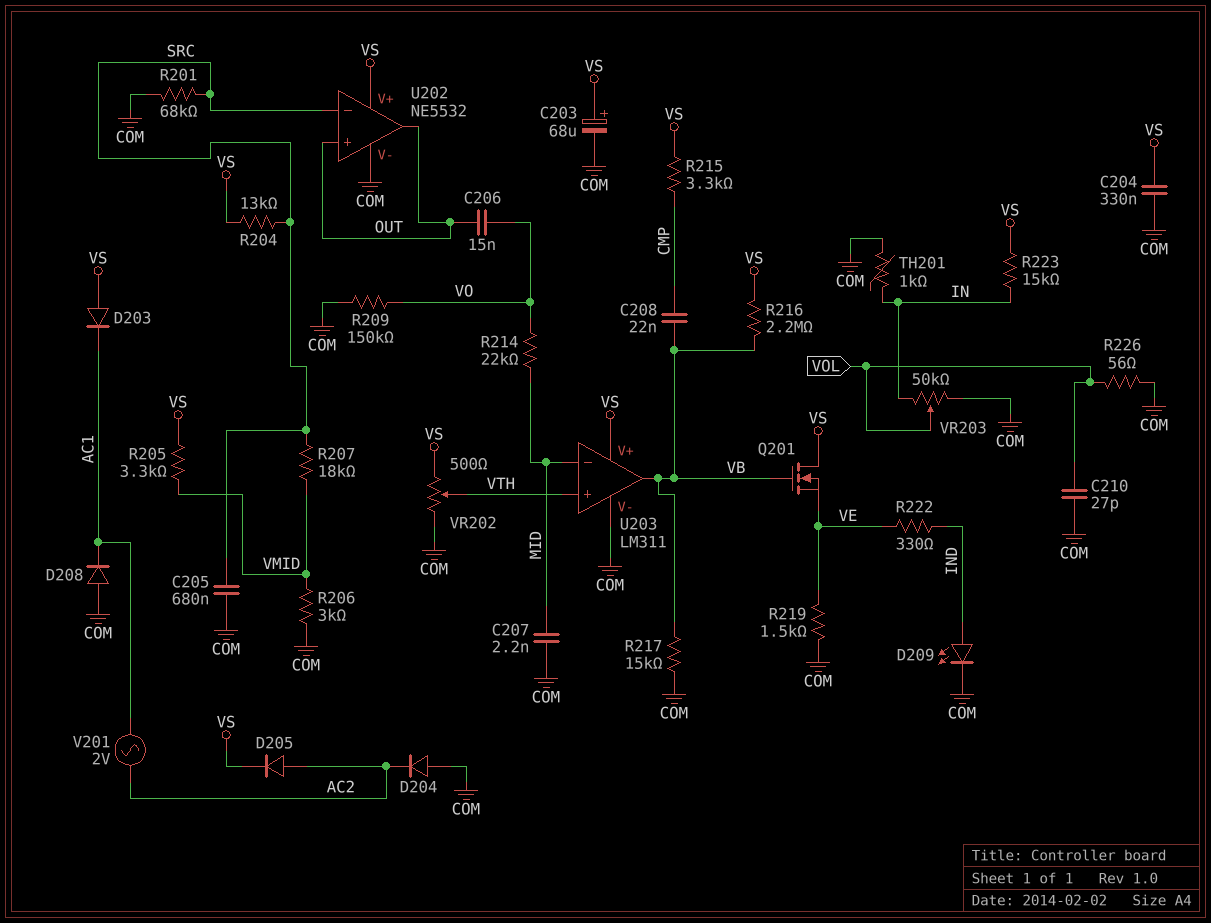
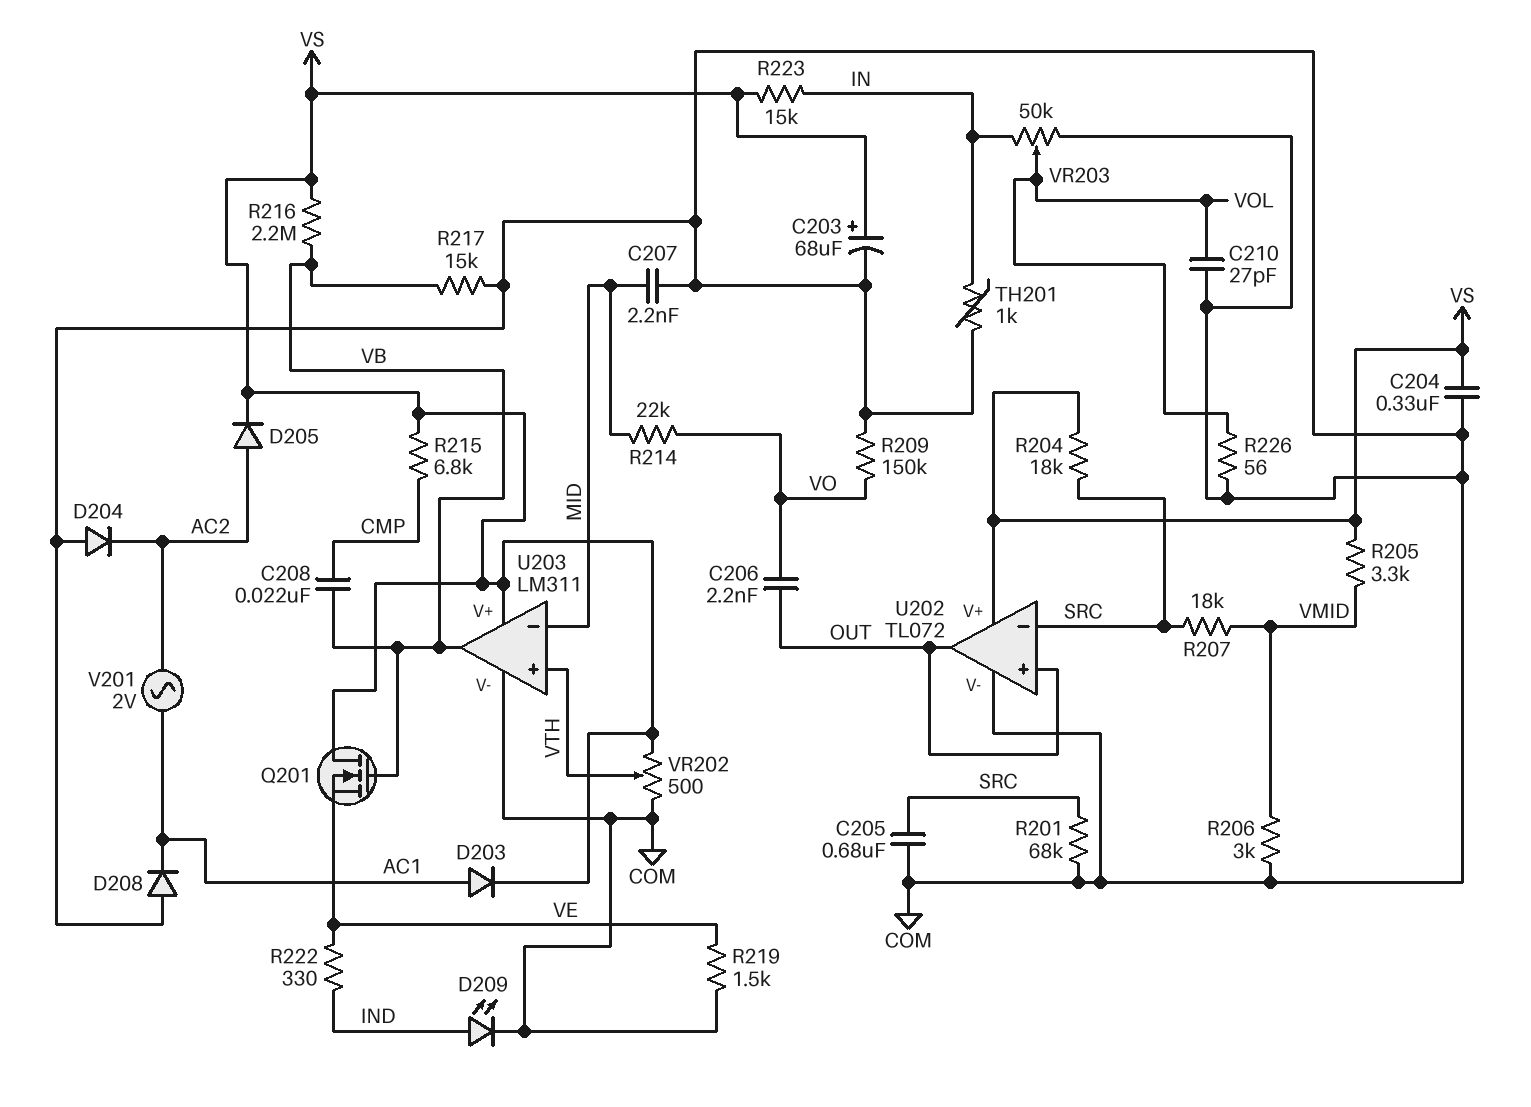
C206: 15nF (OUT, VO) -> 2.2nF (OUT, VO)
D203: diode (A VS, K AC1) -> diode (A AC1, K VS)
R204: 13k (SRC, VS) -> 18k (SRC, VS)
R215: 3.3k (CMP, VS) -> 6.8k (CMP, VS)
U202: NE5532 -> TL072

